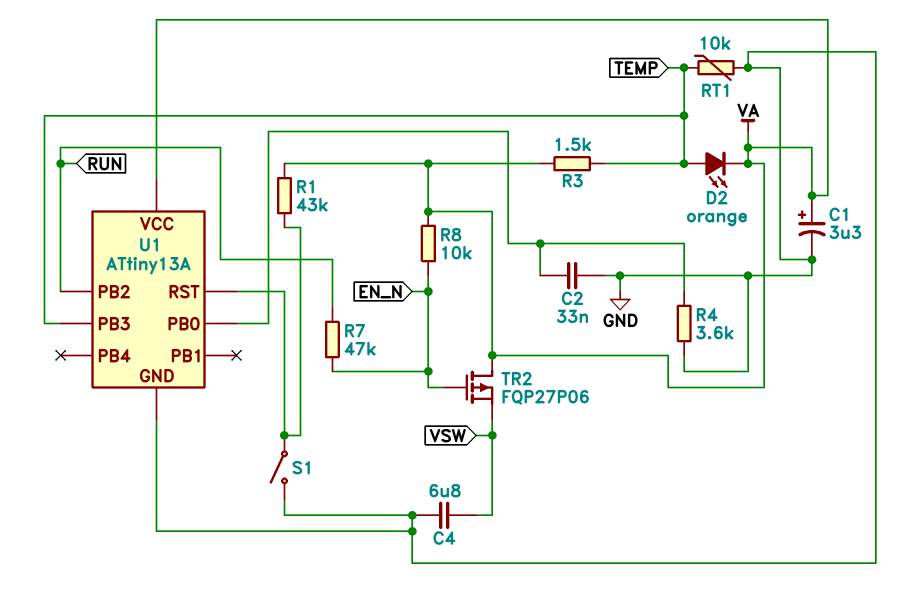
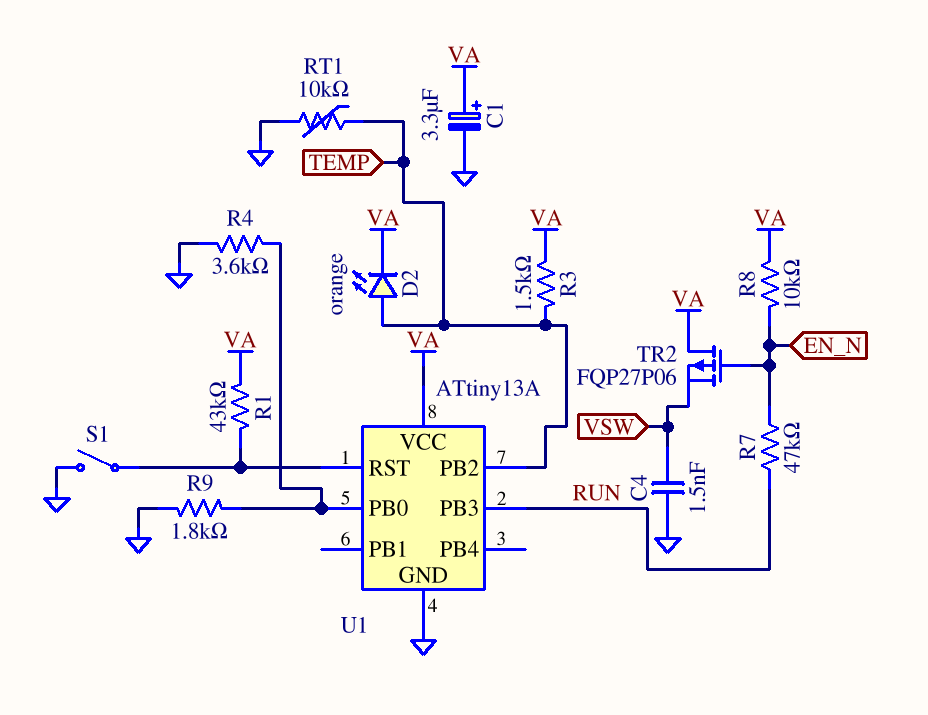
C2: 33nF (GND, U1/PB0) -> none
C4: 6.8uF (GND, VSW) -> 1.5nF (GND, VSW)
R9: none -> 1.8k (GND, U1/PB0)
U1 pin PB2: RUN -> TEMP
U1 pin PB3: TEMP -> RUN

